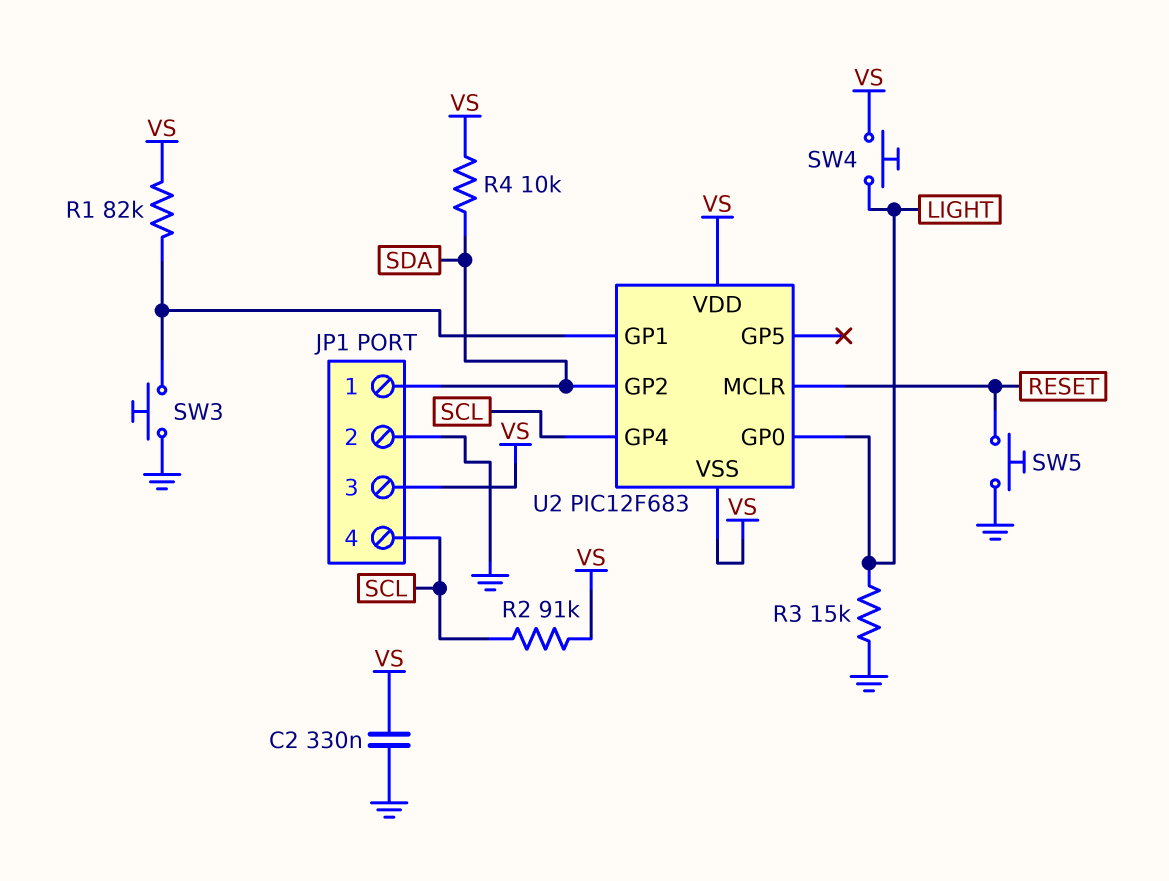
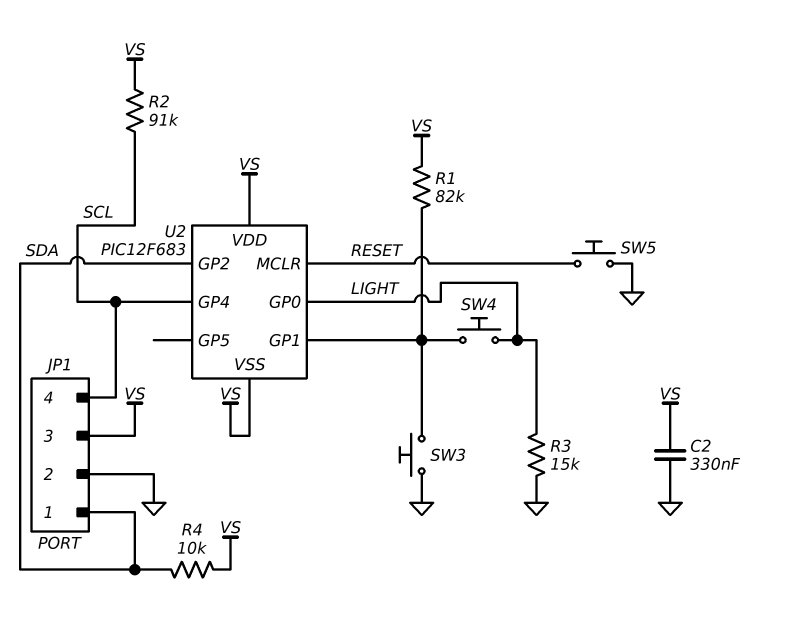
SW4: button (LIGHT, VS) -> button (LIGHT, U2/GP1)

